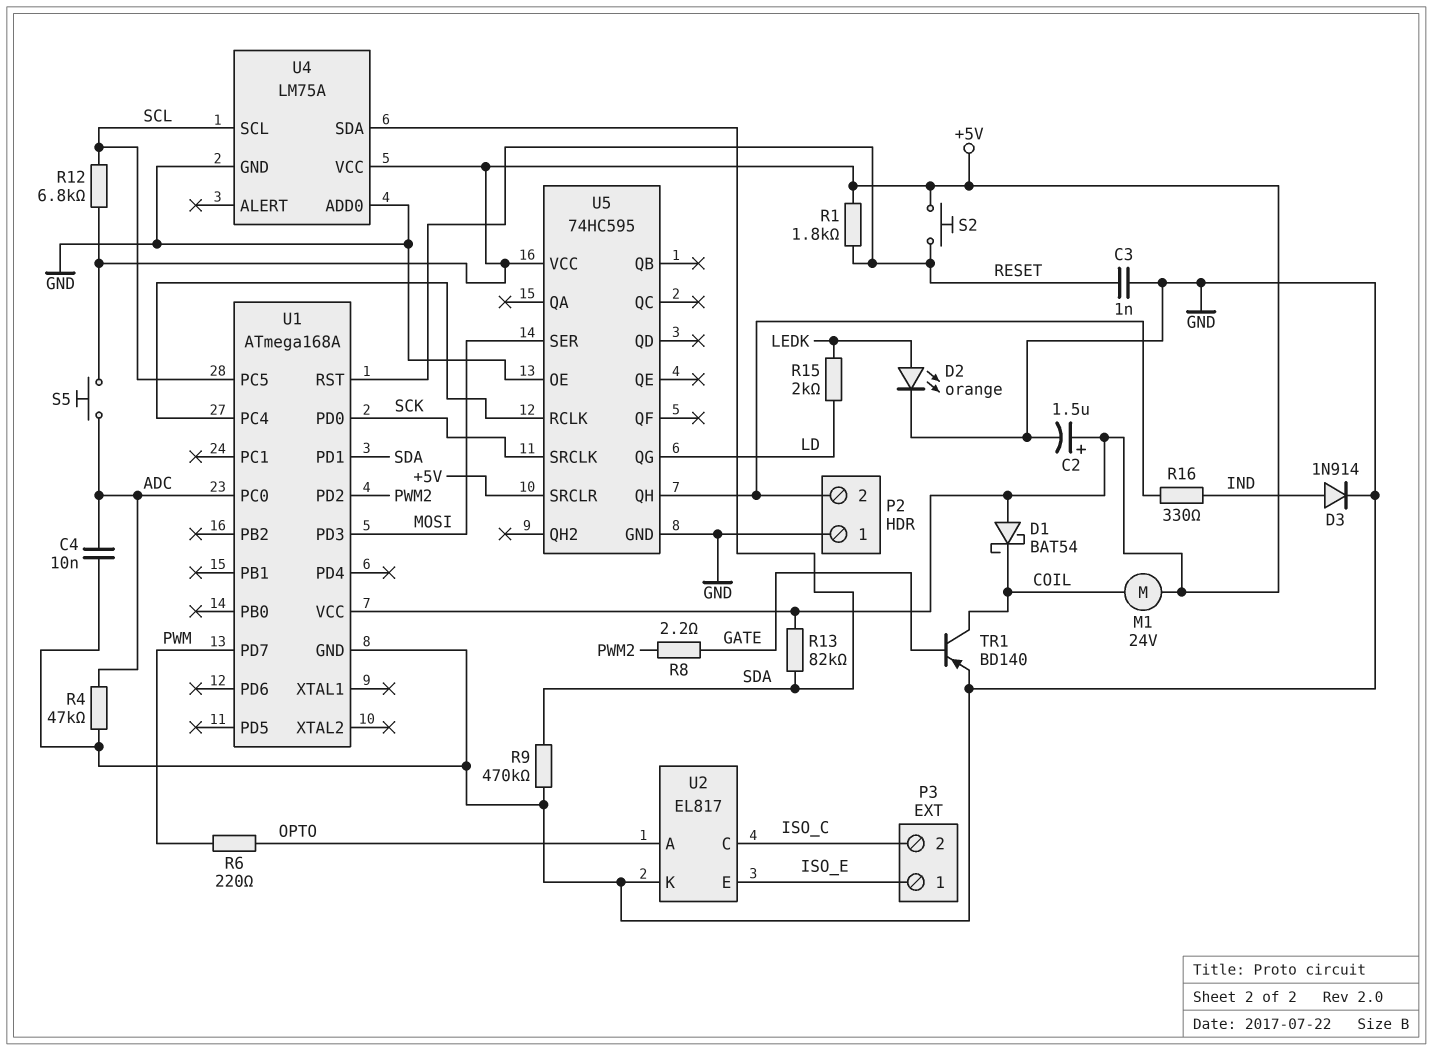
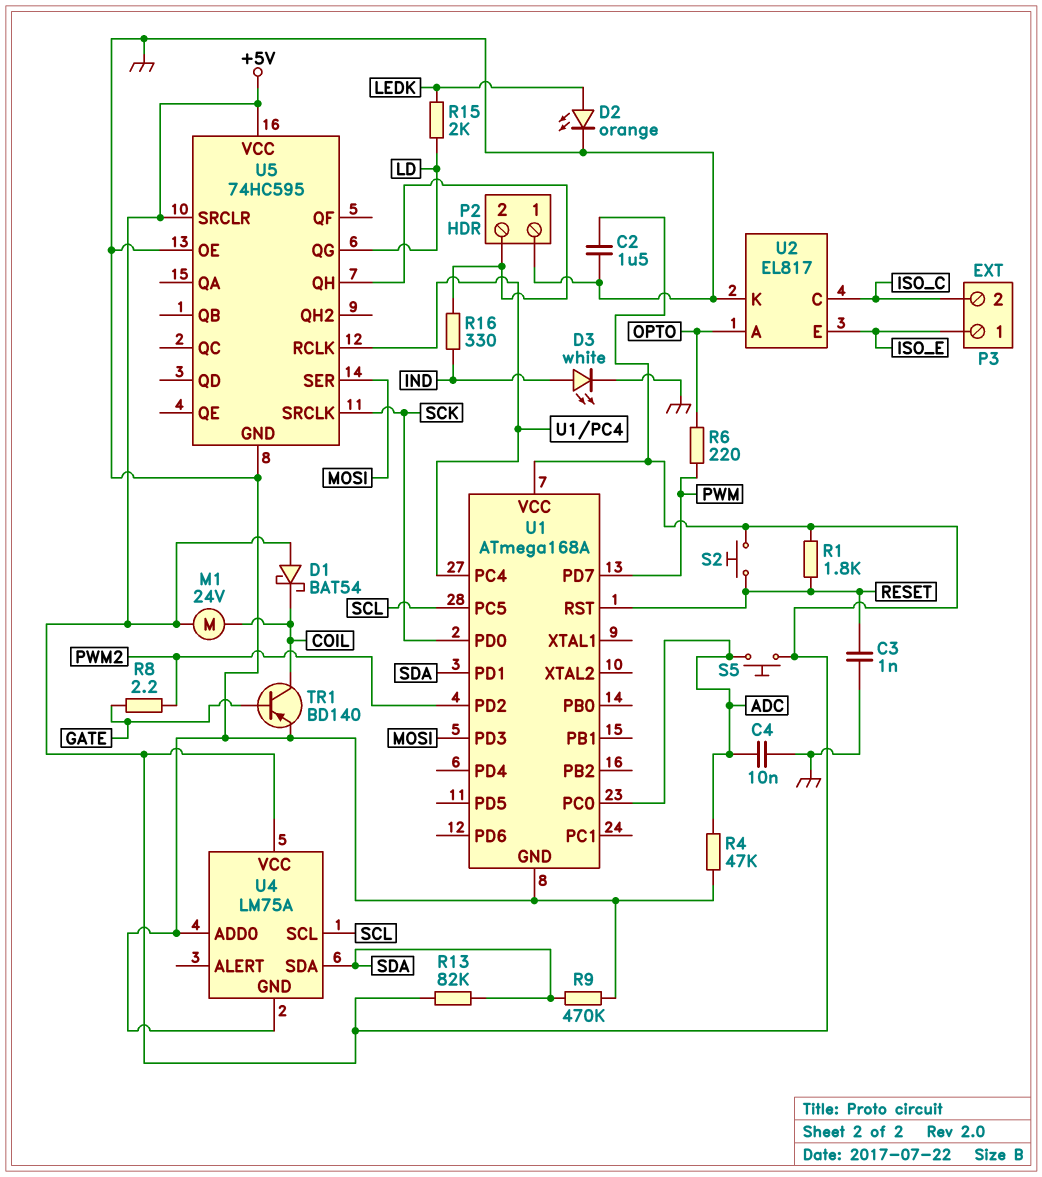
C2: 1.5uF (plus +5V, minus GND) -> 1.5uF (+5V, GND)
D3: diode 1N914 (A IND, K GND) -> LED white (A IND, K GND)
R12: 6.8k (+5V, SCL) -> none

